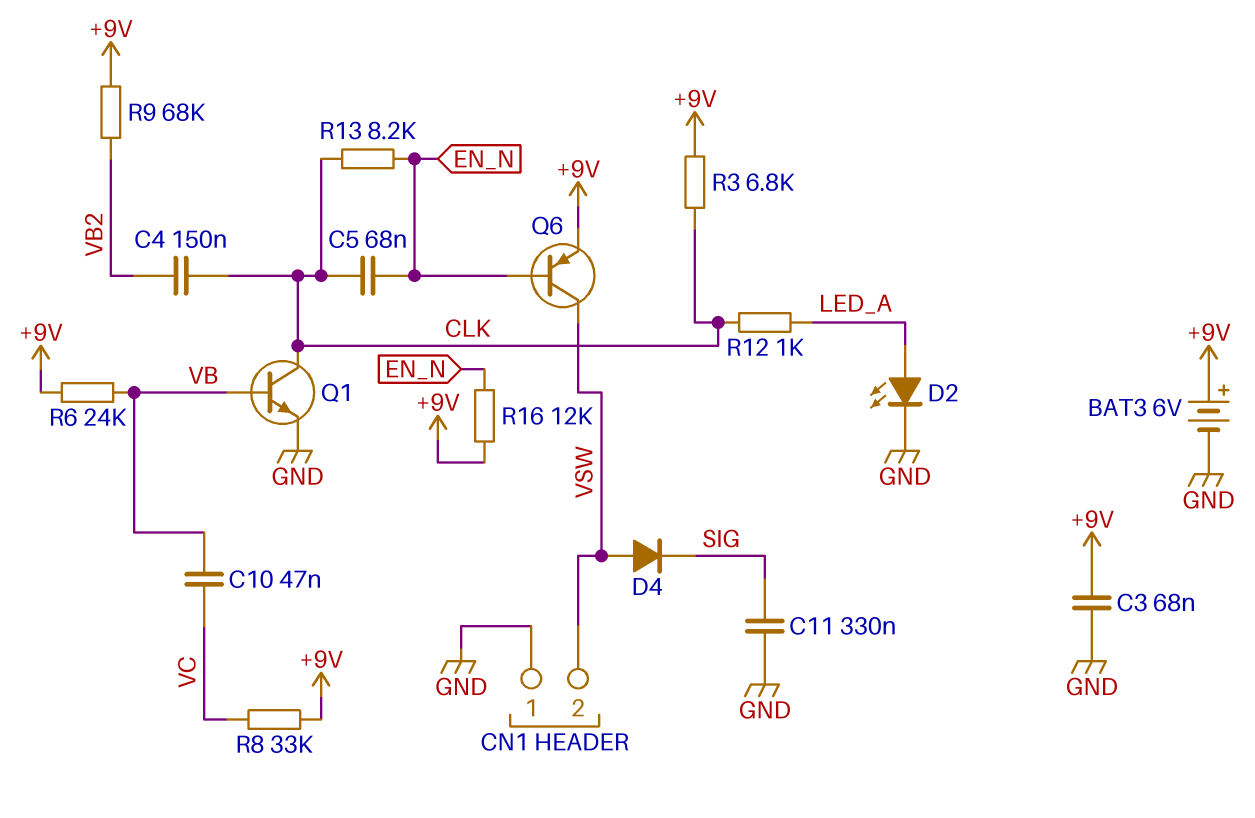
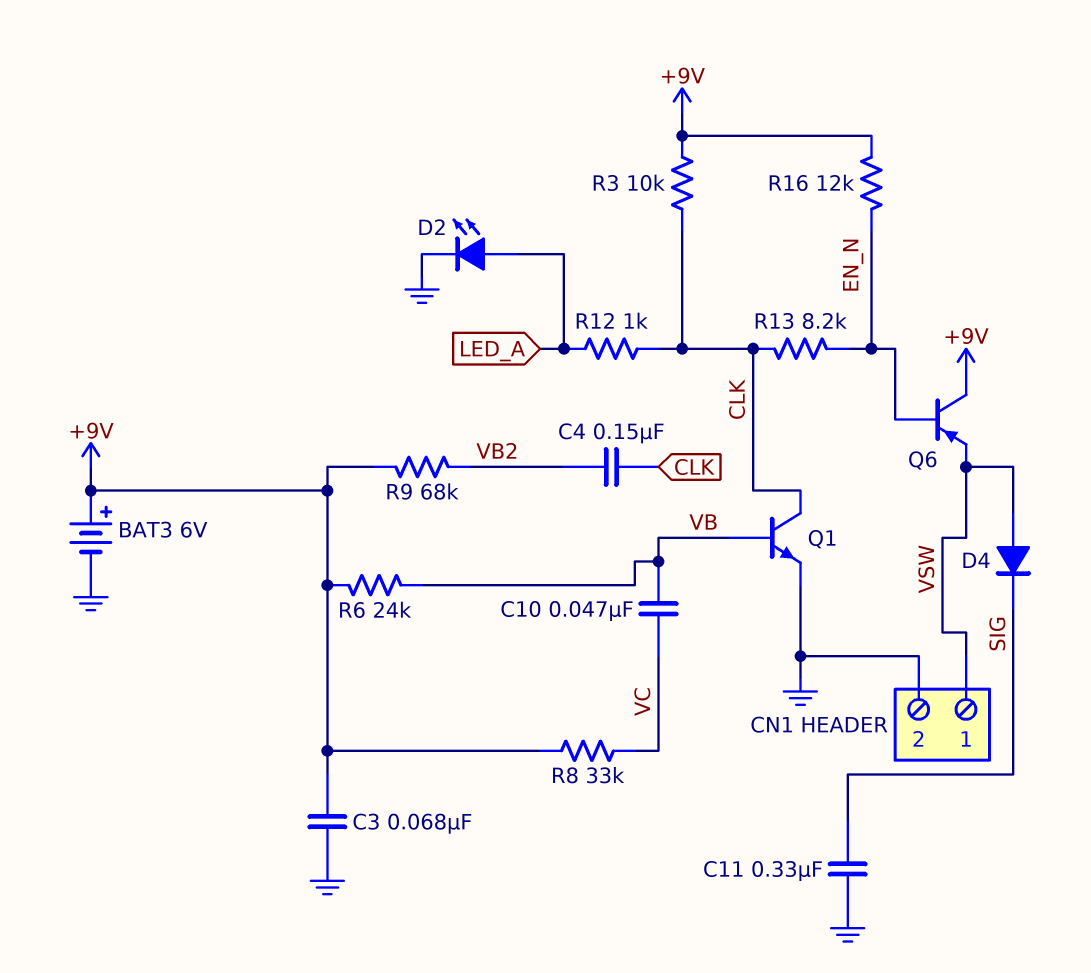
C5: 68nF (CLK, EN_N) -> none
CN1 pin 1: GND -> VSW
CN1 pin 2: VSW -> GND
Q6: PNP (B EN_N, C VSW, E +9V) -> PNP (B EN_N, C +9V, E VSW)
R3: 6.8k (+9V, CLK) -> 10k (+9V, CLK)

